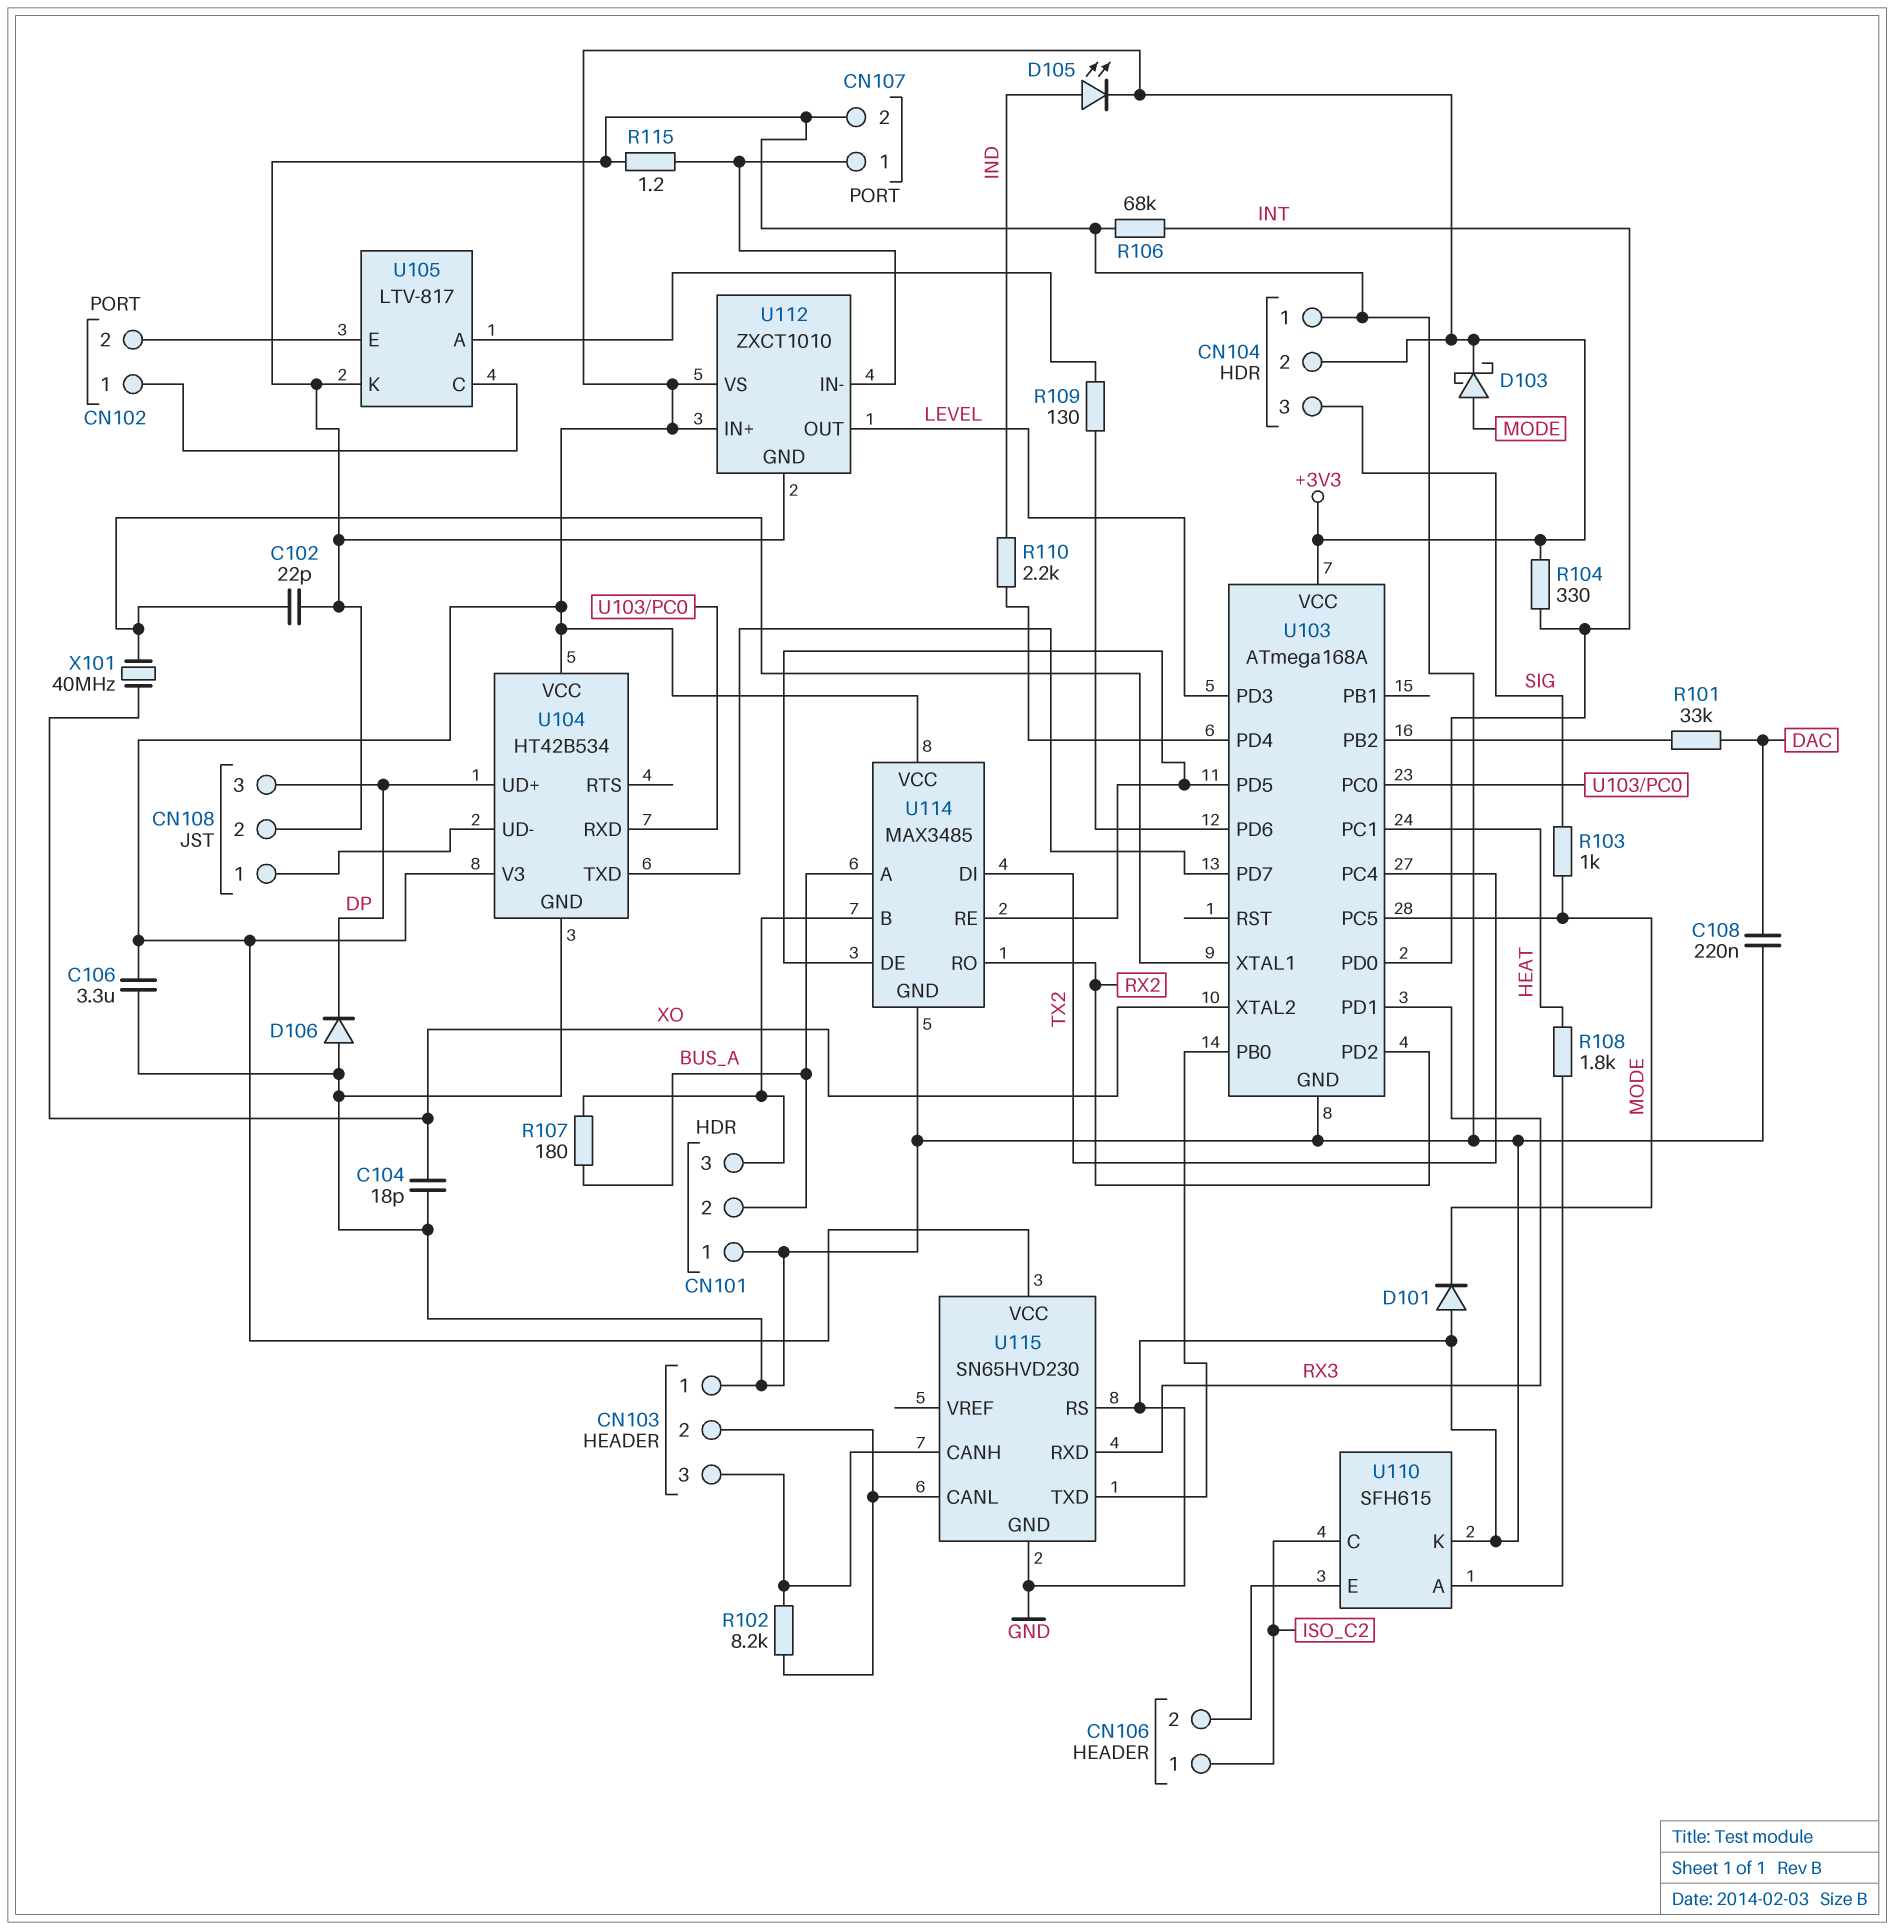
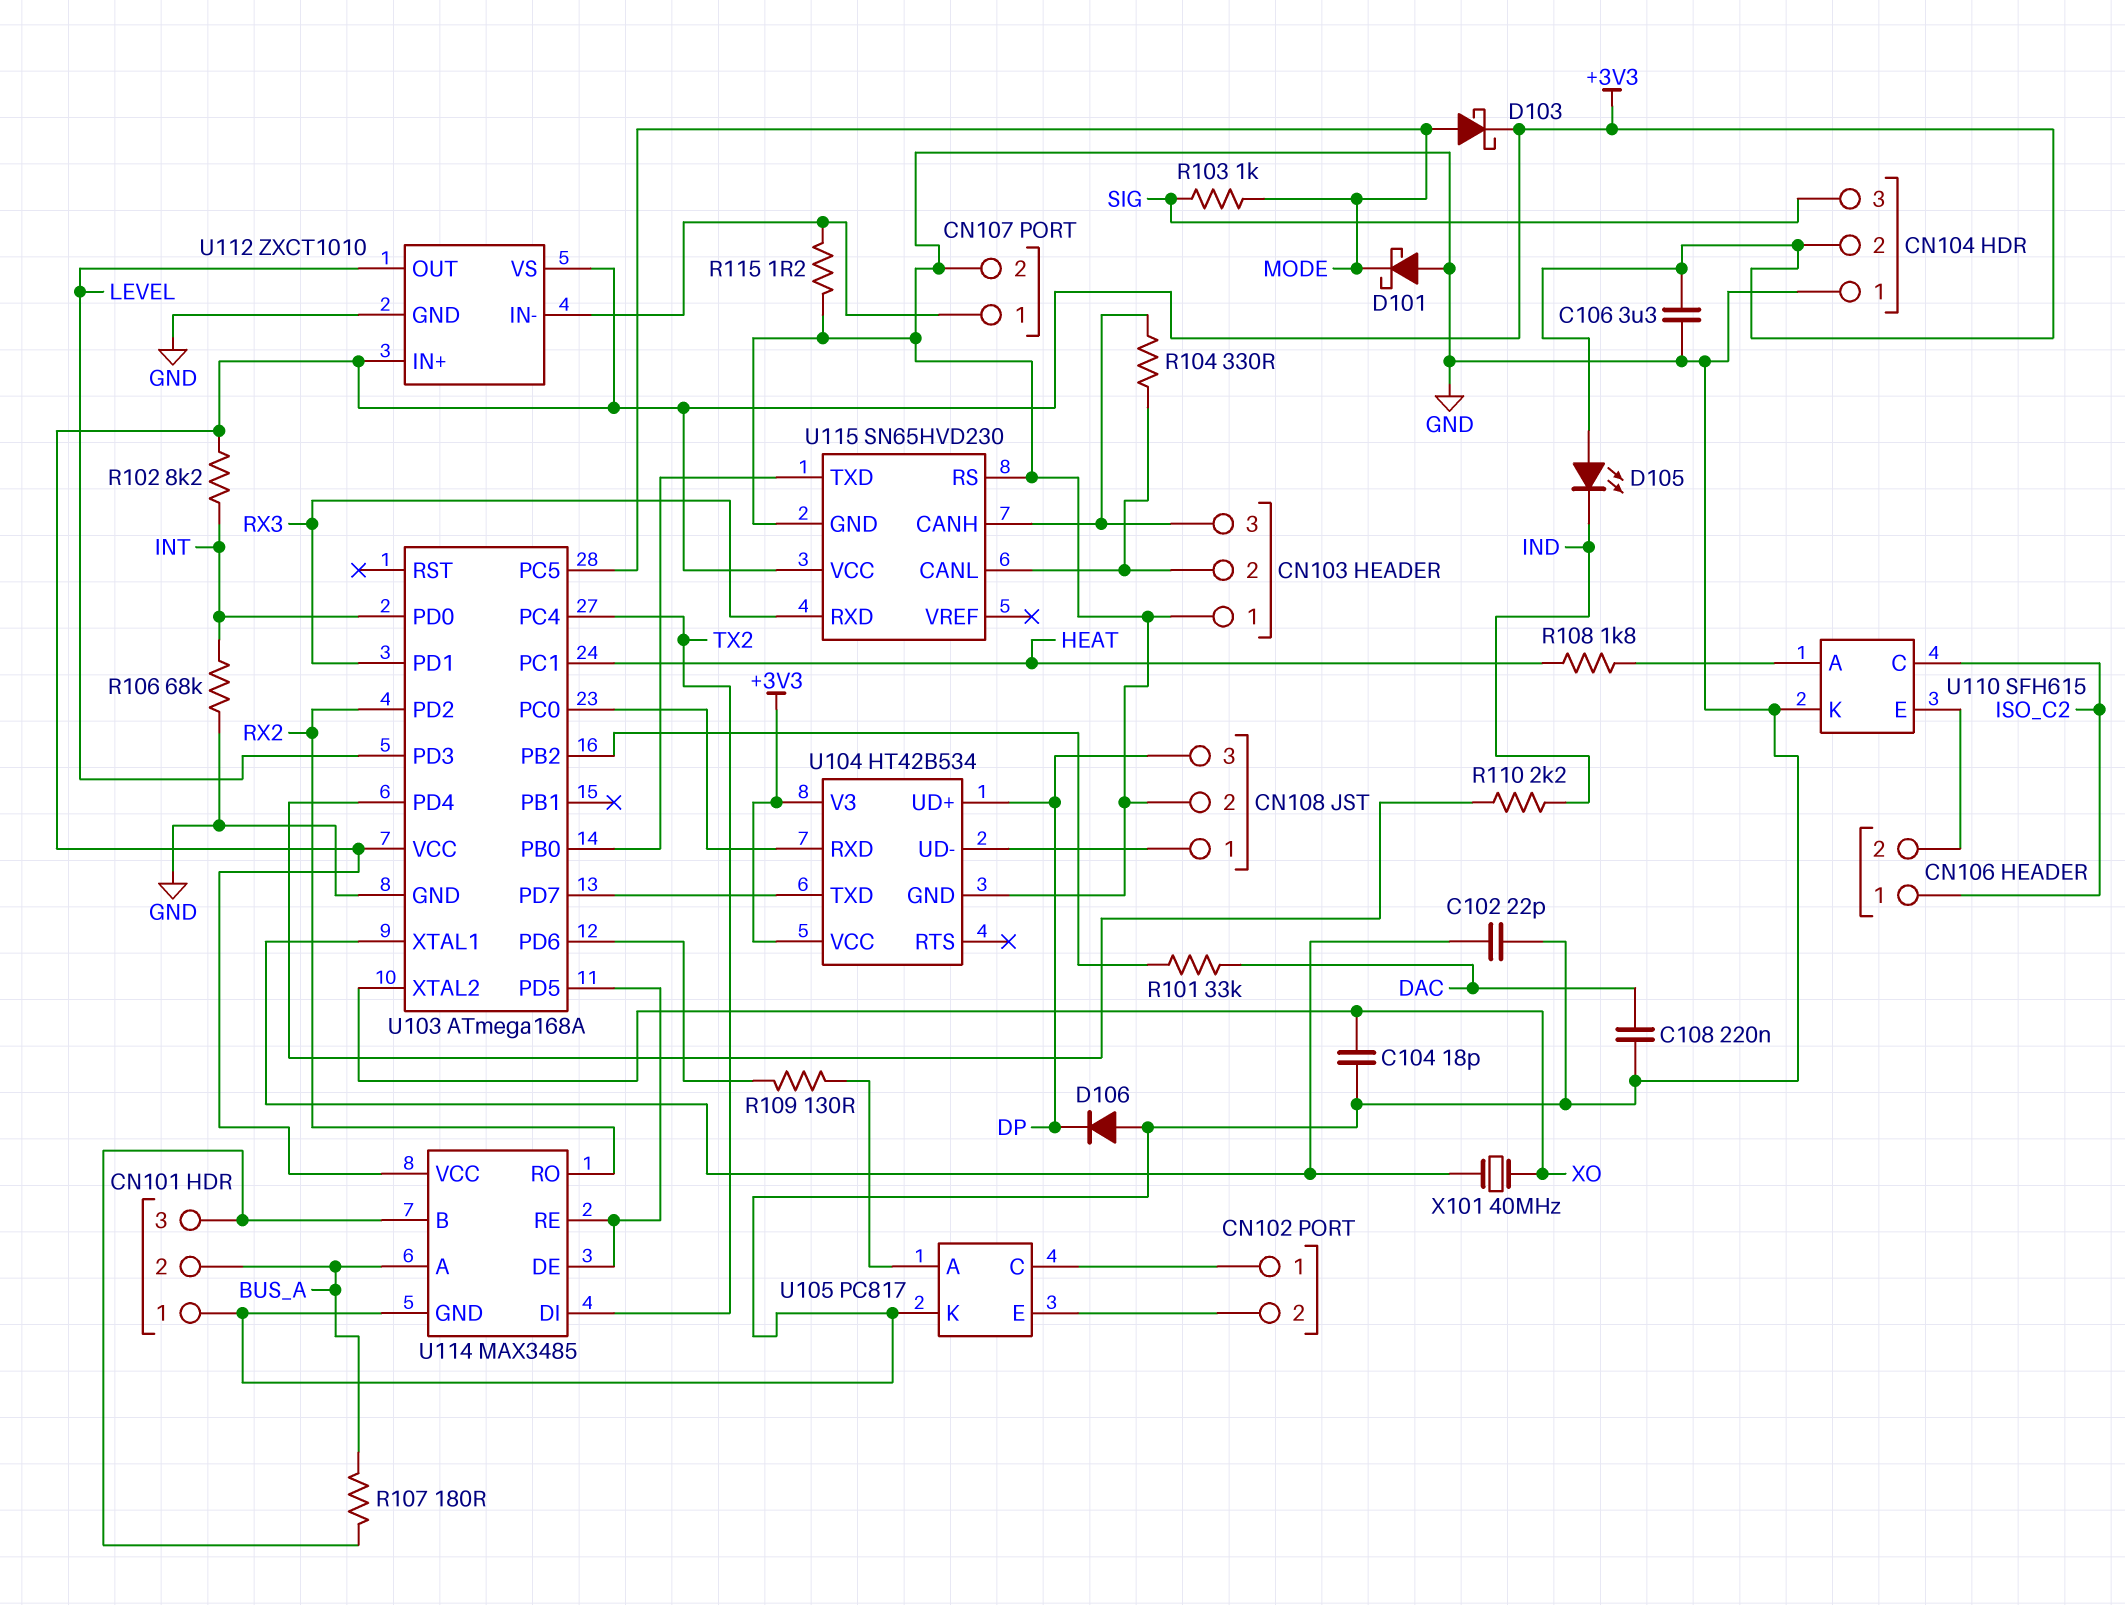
D101: diode (A GND, K MODE) -> schottky (A GND, K MODE)
D105: LED (A IND, K +3V3) -> LED (A +3V3, K IND)
R102: 8.2k (CN103/2, CN103/3) -> 8.2k (+3V3, INT)
R104: 330 (+3V3, INT) -> 330 (CN103/2, CN103/3)
U105: LTV-817 -> PC817

